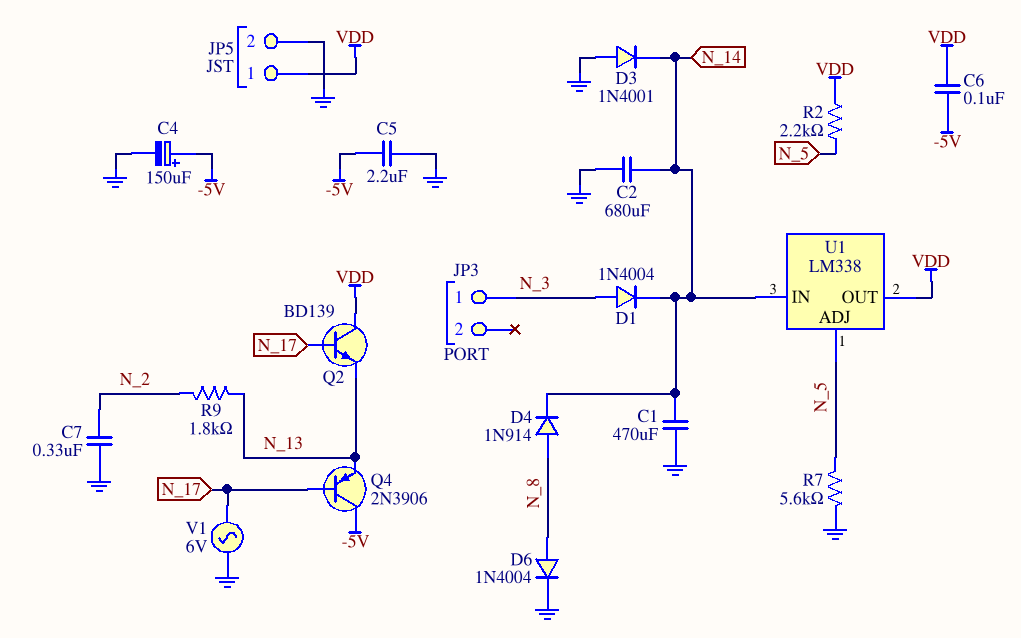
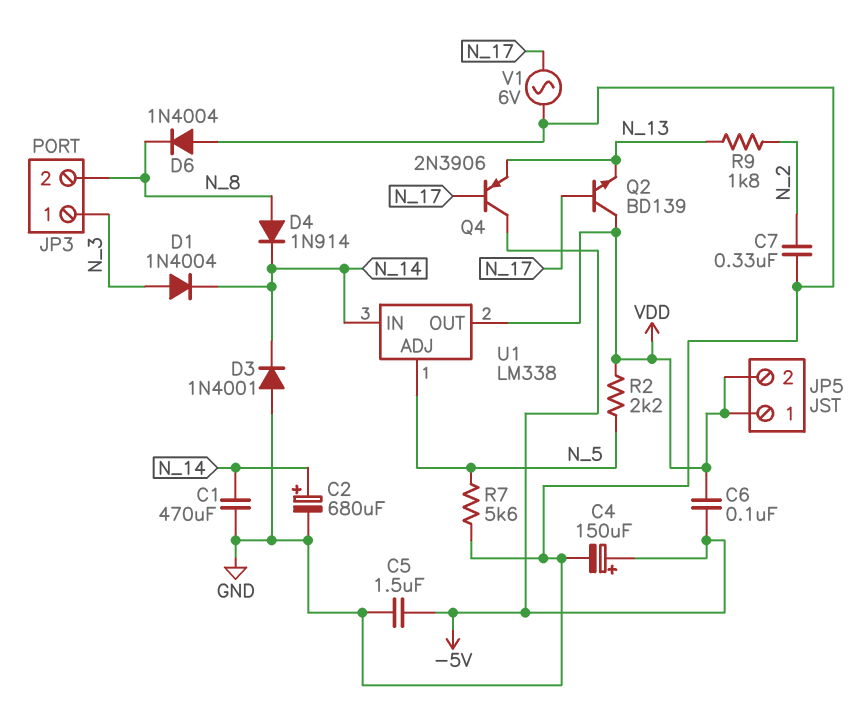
C2: 680uF (GND, N_14) -> 680uF (plus N_14, minus GND)
C5: 2.2uF (-5V, GND) -> 1.5uF (-5V, GND)
D6: diode 1N4004 (A N_8, K GND) -> diode 1N4004 (A GND, K N_8)
JP3 pin 2: none -> N_8
JP5 pin 2: GND -> VDD

